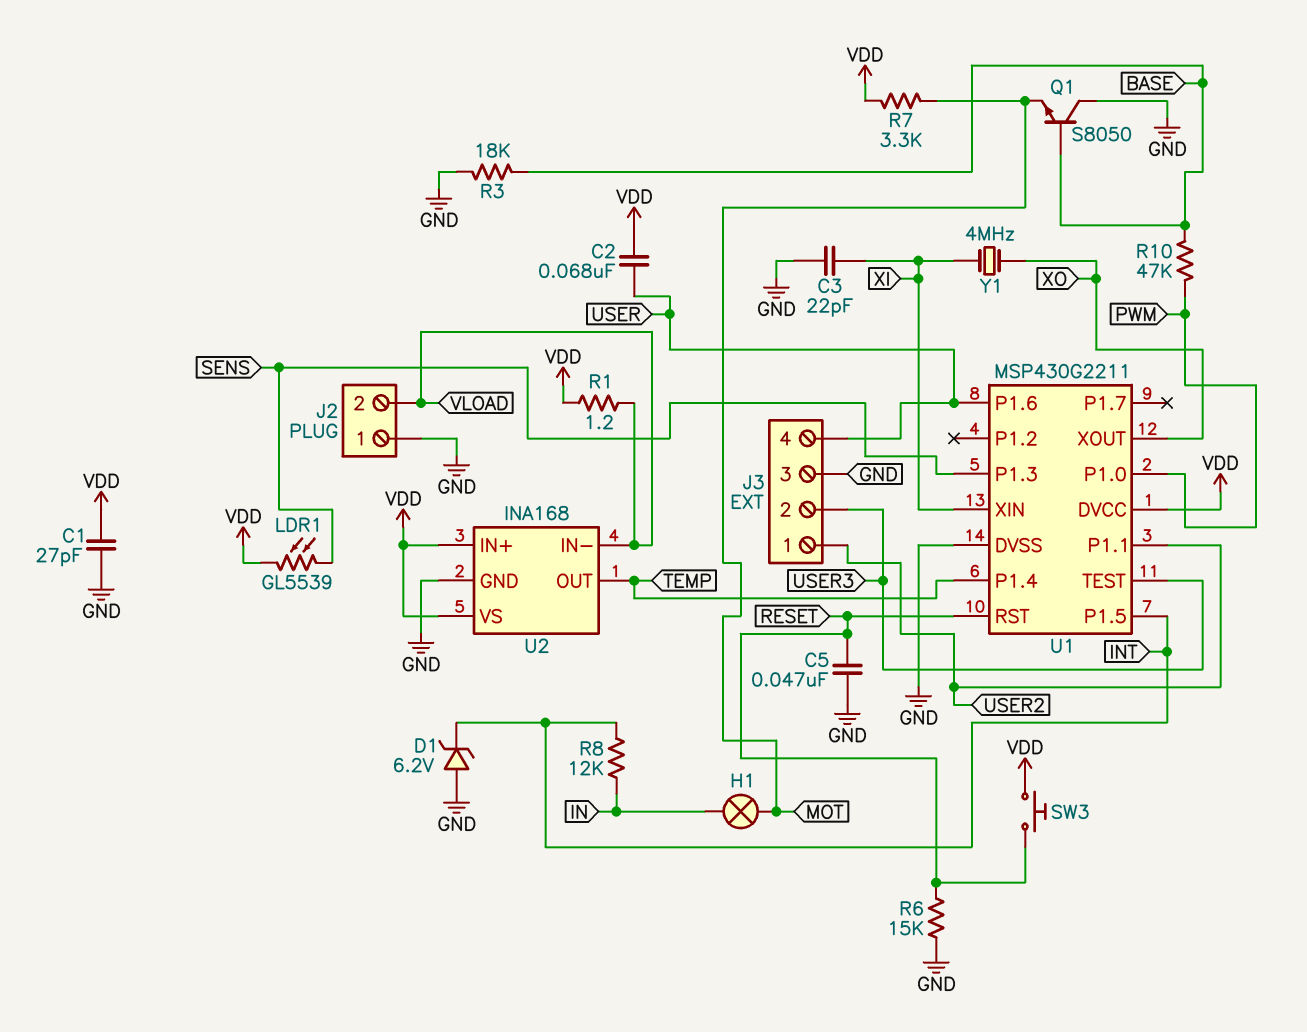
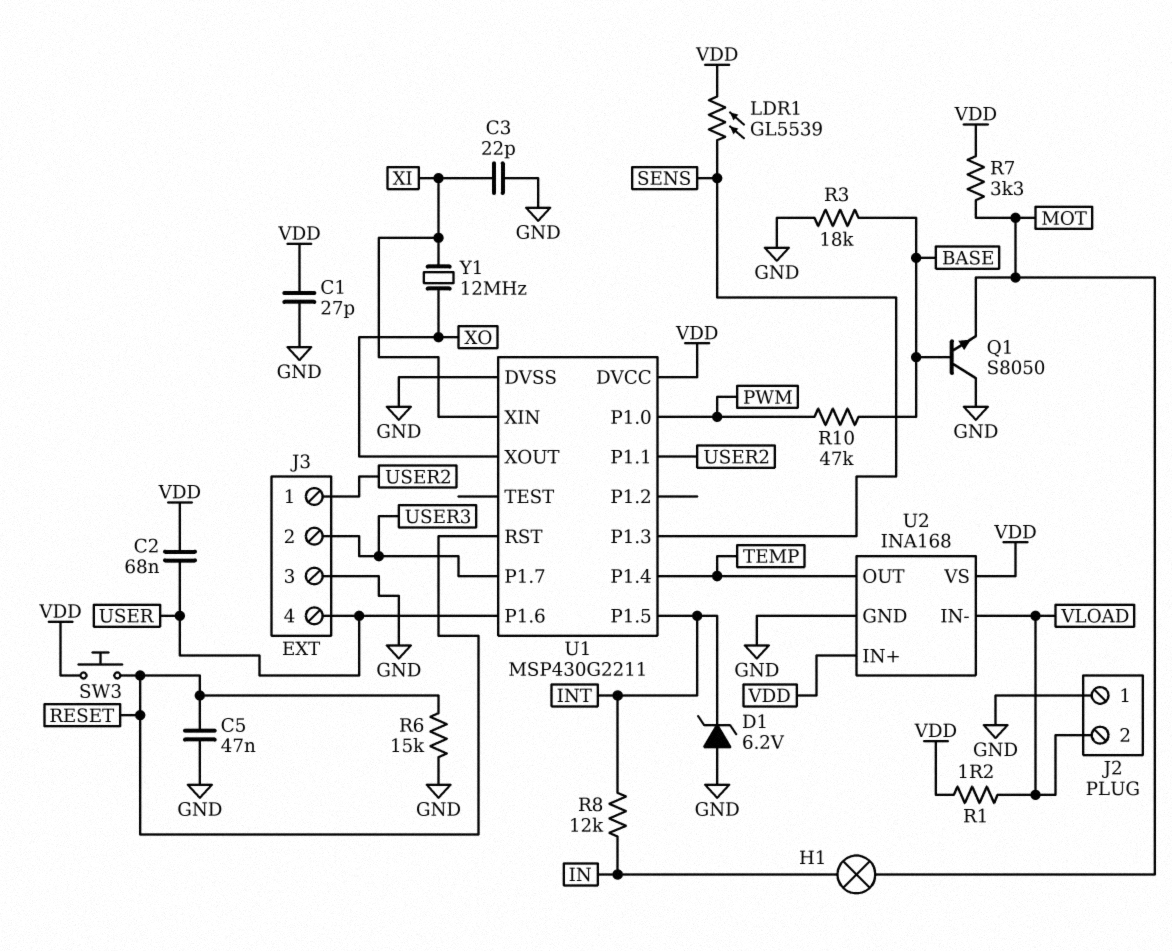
U1 pin P1.7: none -> USER3
U1 pin TEST: USER3 -> none
Y1: 4MHz (XI, XO) -> 12MHz (XI, XO)

